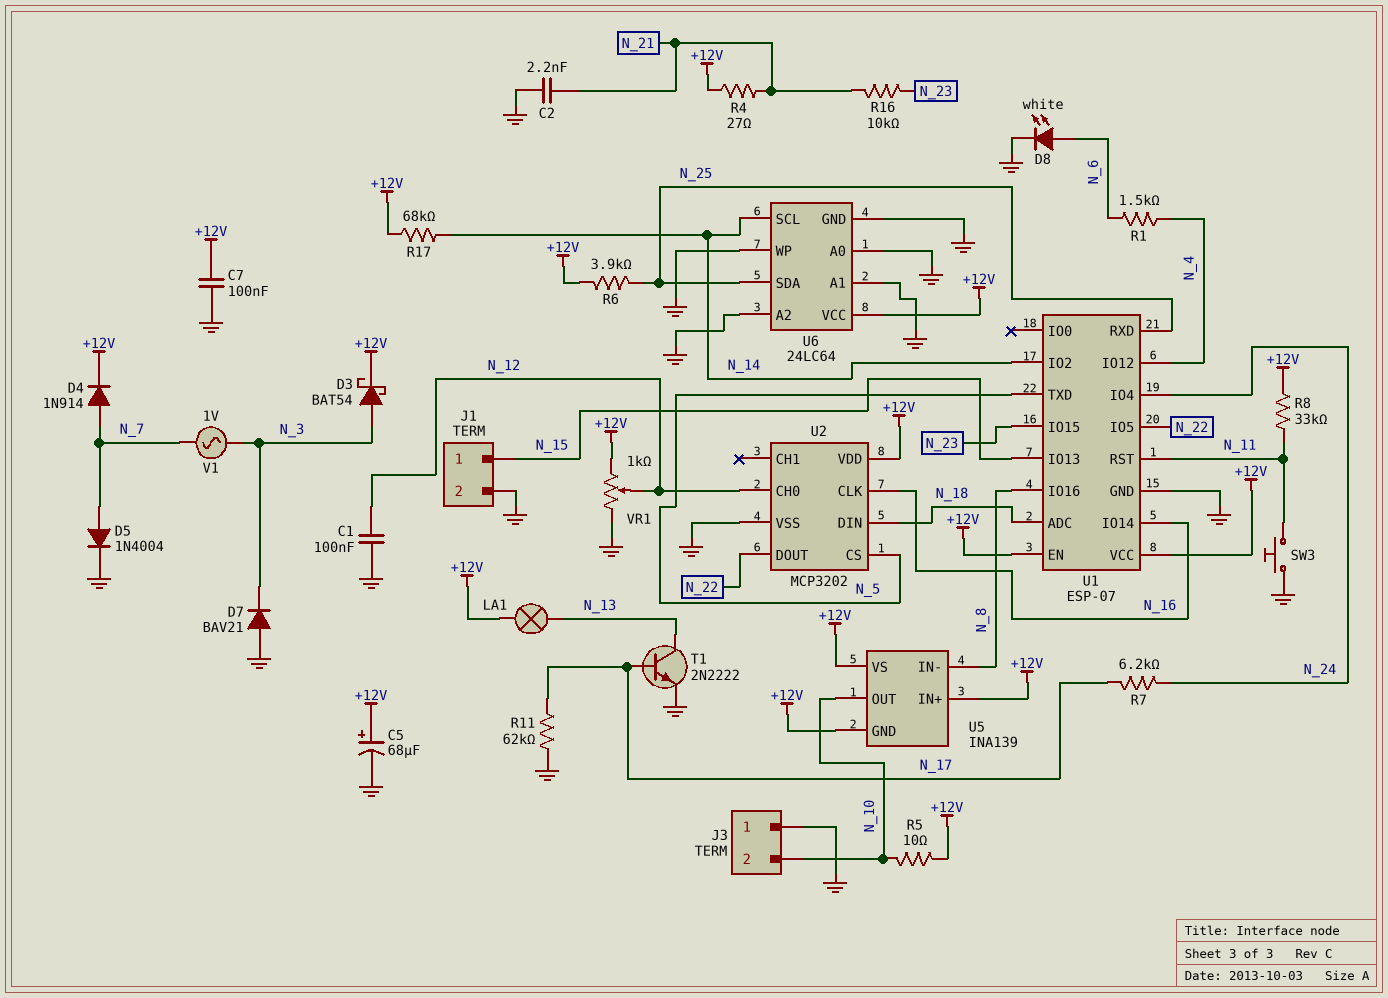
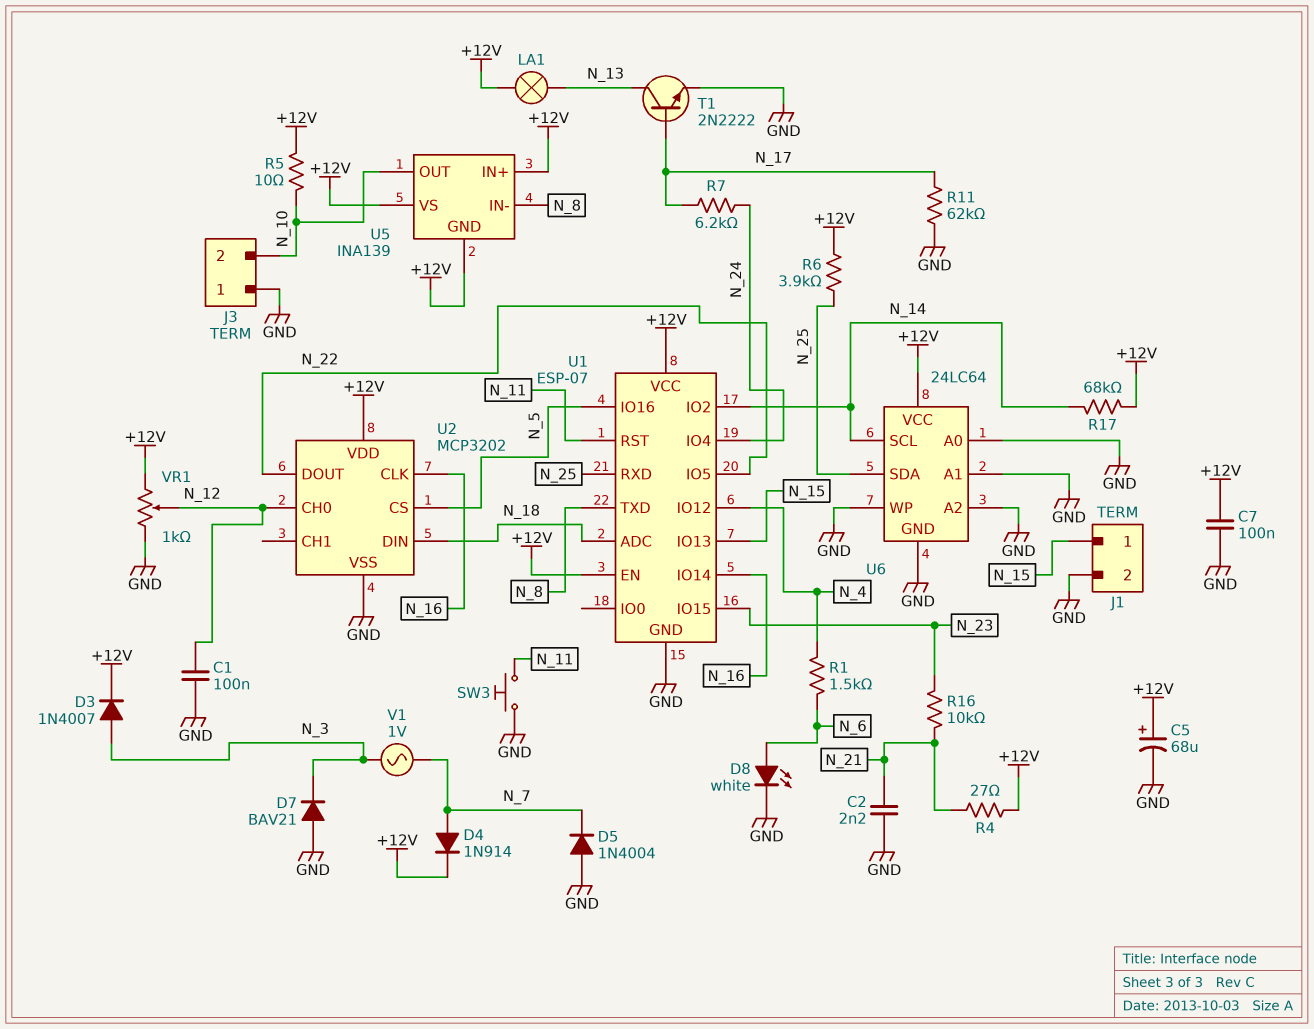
D3: schottky BAT54 (A N_3, K +12V) -> diode 1N4007 (A N_3, K +12V)
D5: diode 1N4004 (A N_7, K GND) -> diode 1N4004 (A GND, K N_7)
R8: 33k (+12V, N_11) -> none
U1 pin IO16: N_8 -> N_5
U1 pin TXD: N_5 -> N_8

